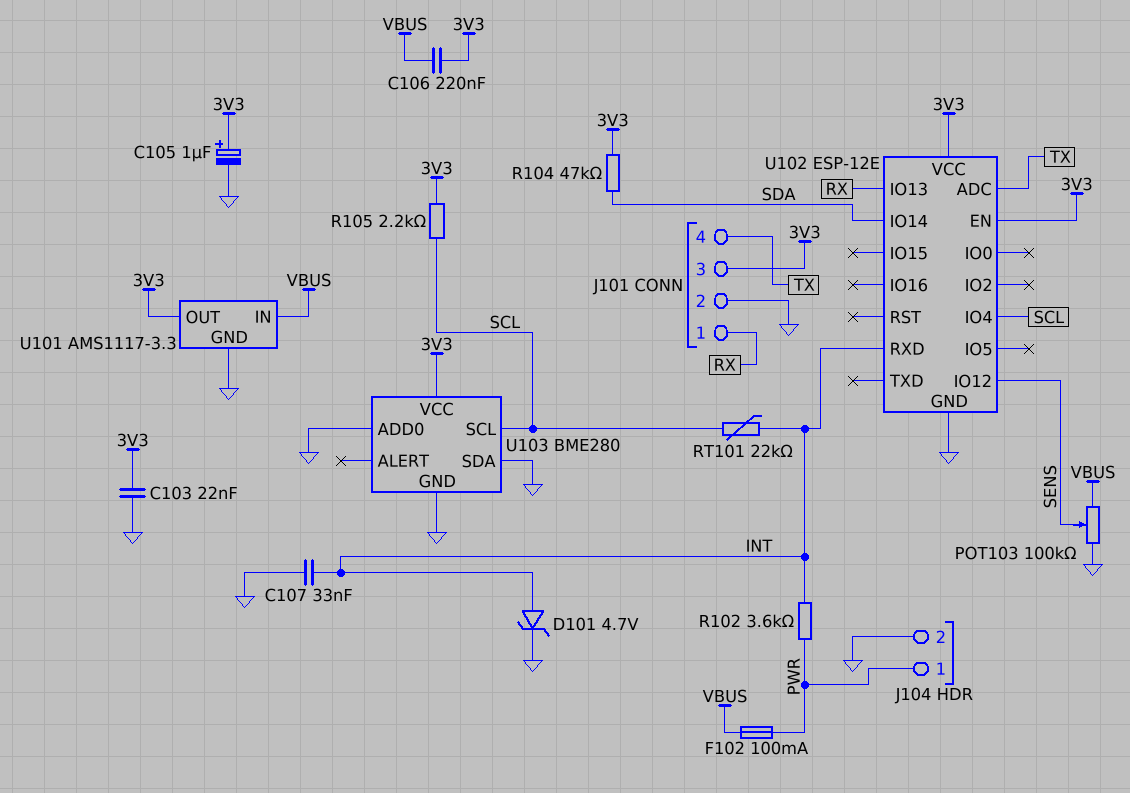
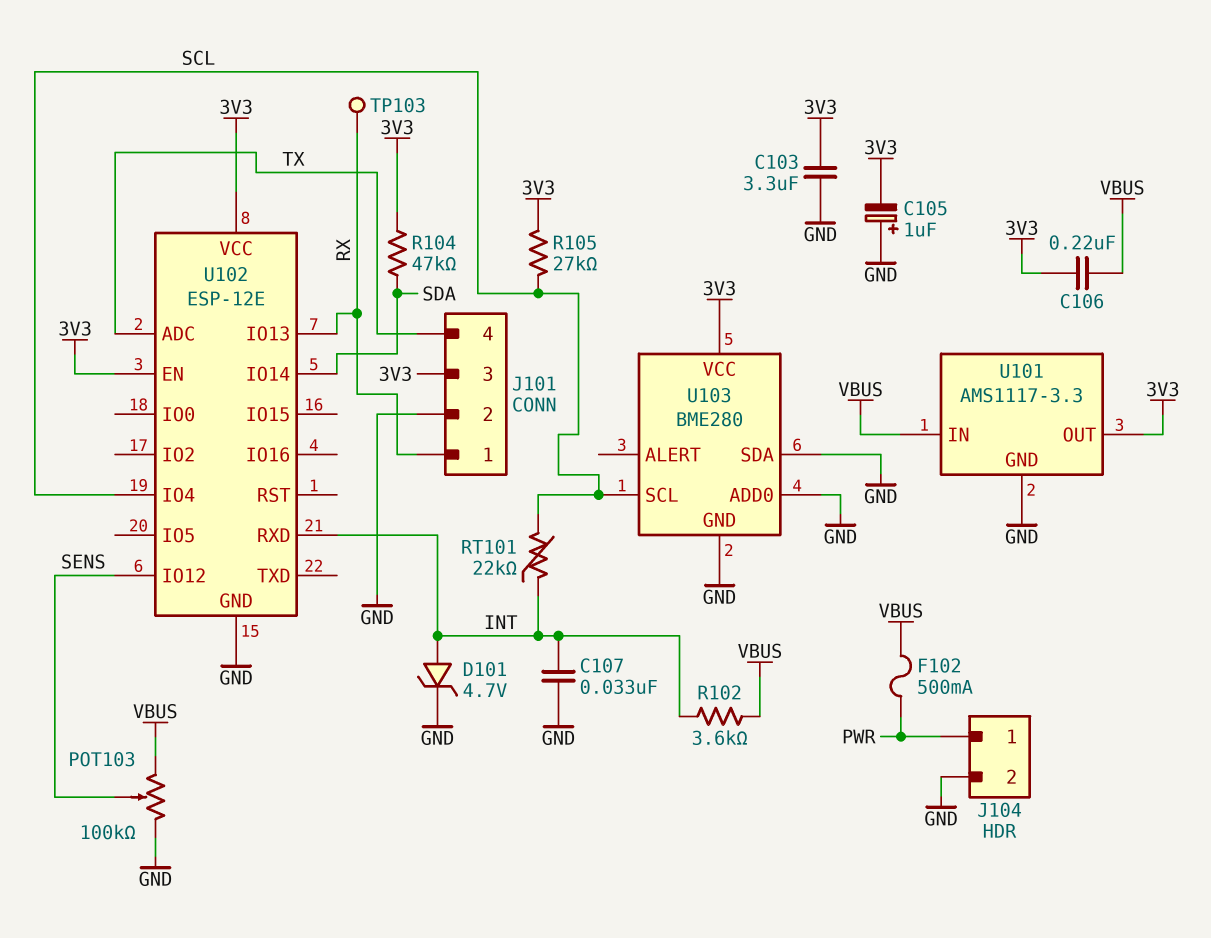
C103: 22nF (3V3, GND) -> 3.3uF (3V3, GND)
C105: 1uF (plus 3V3, minus GND) -> 1uF (plus GND, minus 3V3)
F102: 100mA (PWR, VBUS) -> 500mA (PWR, VBUS)
R102: 3.6k (INT, PWR) -> 3.6k (INT, VBUS)
R105: 2.2k (3V3, SCL) -> 27k (3V3, SCL)
TP103: none -> test point (RX)

